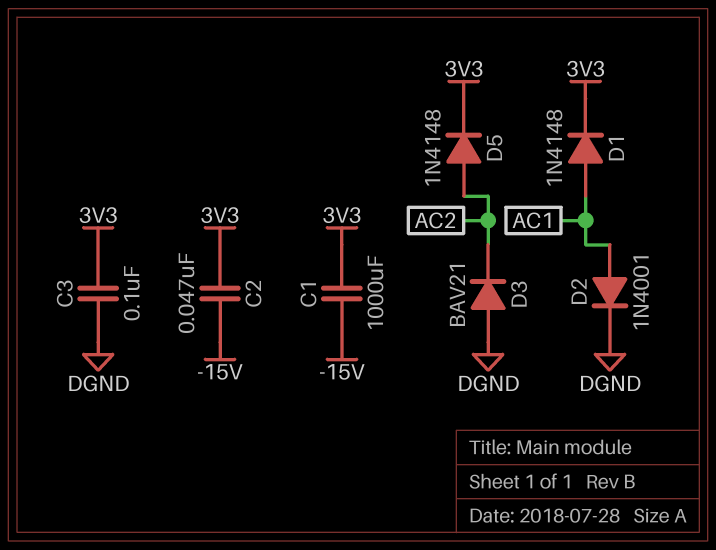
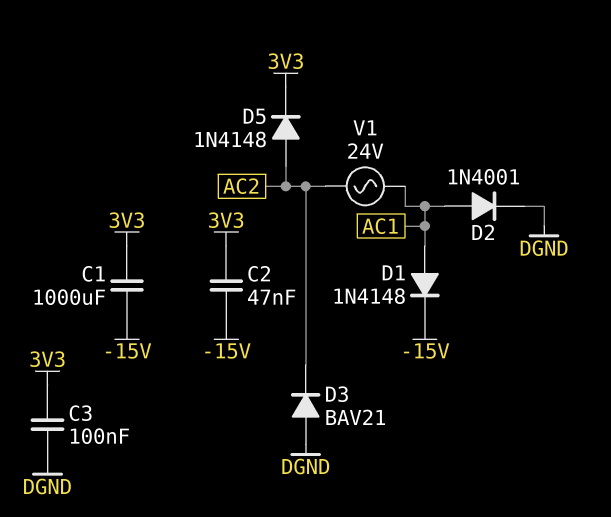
D1: diode 1N4148 (A AC1, K 3V3) -> diode 1N4148 (A AC1, K -15V)
V1: none -> AC 24V (AC1, AC2)

